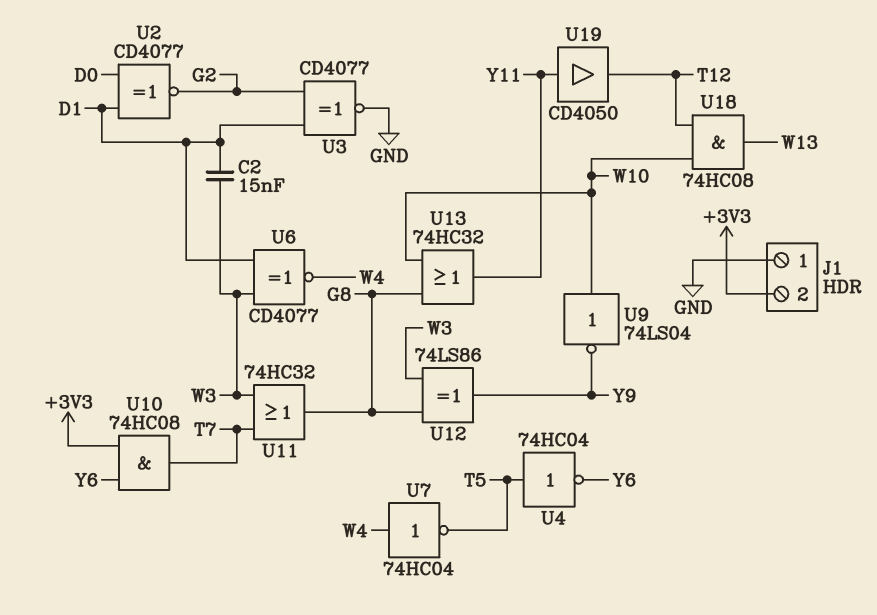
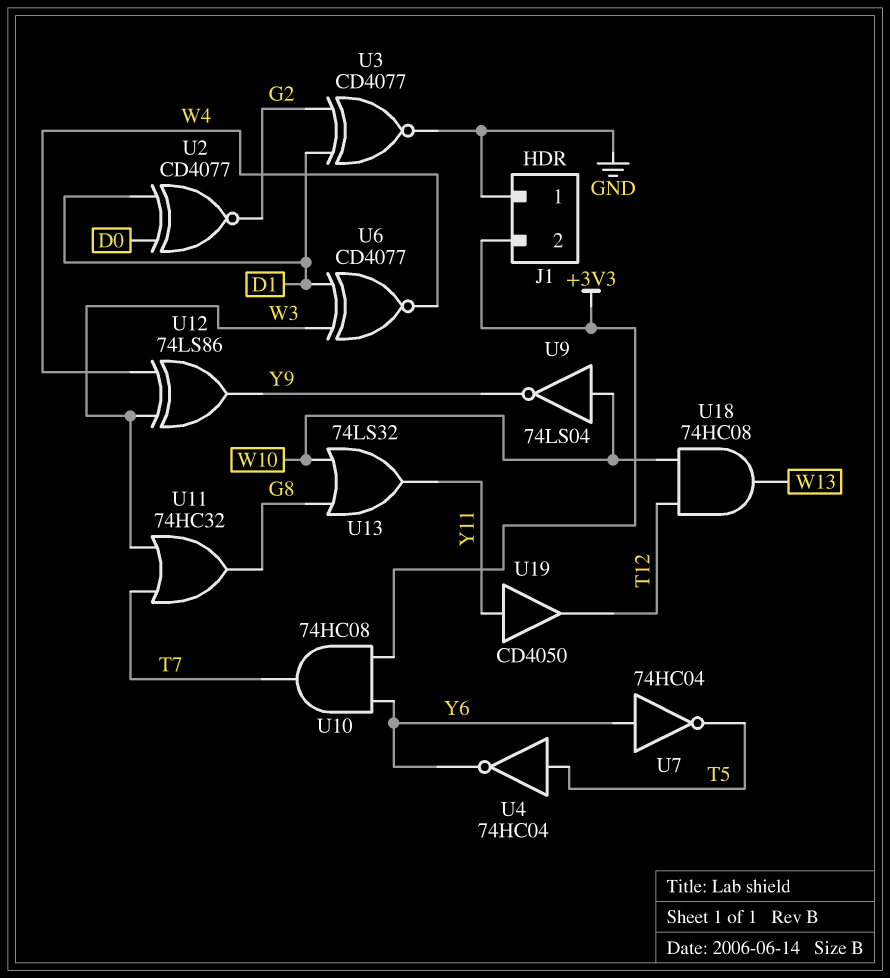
C2: 15nF (D1, W3) -> none
U7: NOT 74HC04 (in W4, out T5) -> NOT 74HC04 (in Y6, out T5)
U12: XOR 74LS86 (in G8, in W3, out Y9) -> XOR 74LS86 (in W3, in W4, out Y9)
U13: OR 74HC32 (in G8, in W10, out Y11) -> OR 74LS32 (in G8, in W10, out Y11)

